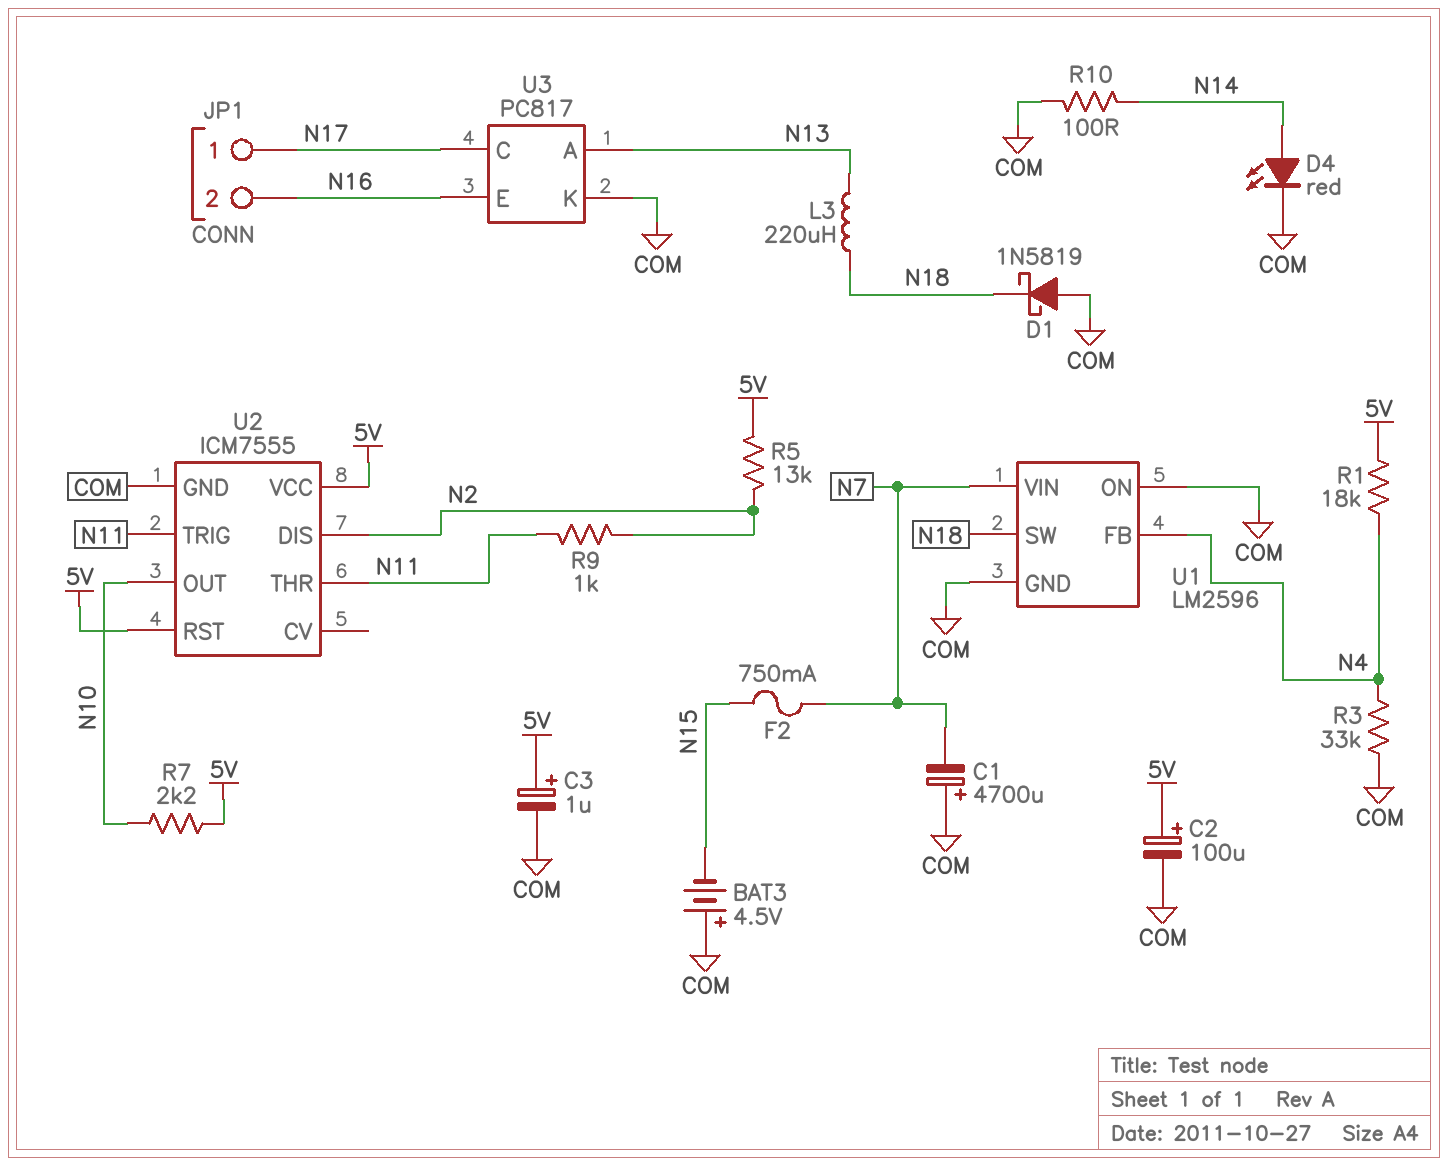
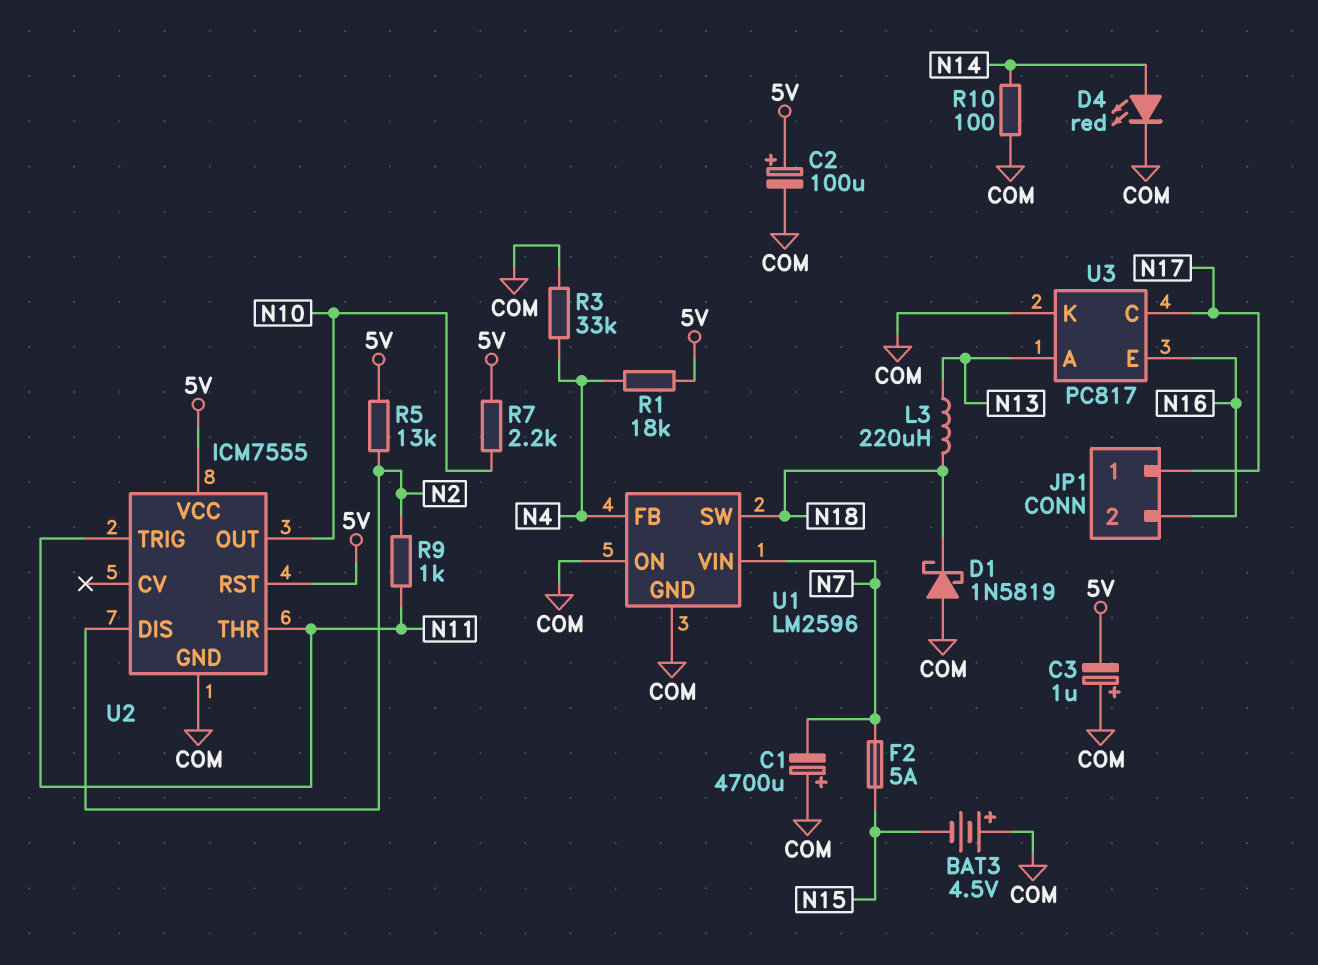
C3: 1uF (plus 5V, minus COM) -> 1uF (plus COM, minus 5V)
F2: 750mA (N7, N15) -> 5A (N7, N15)

